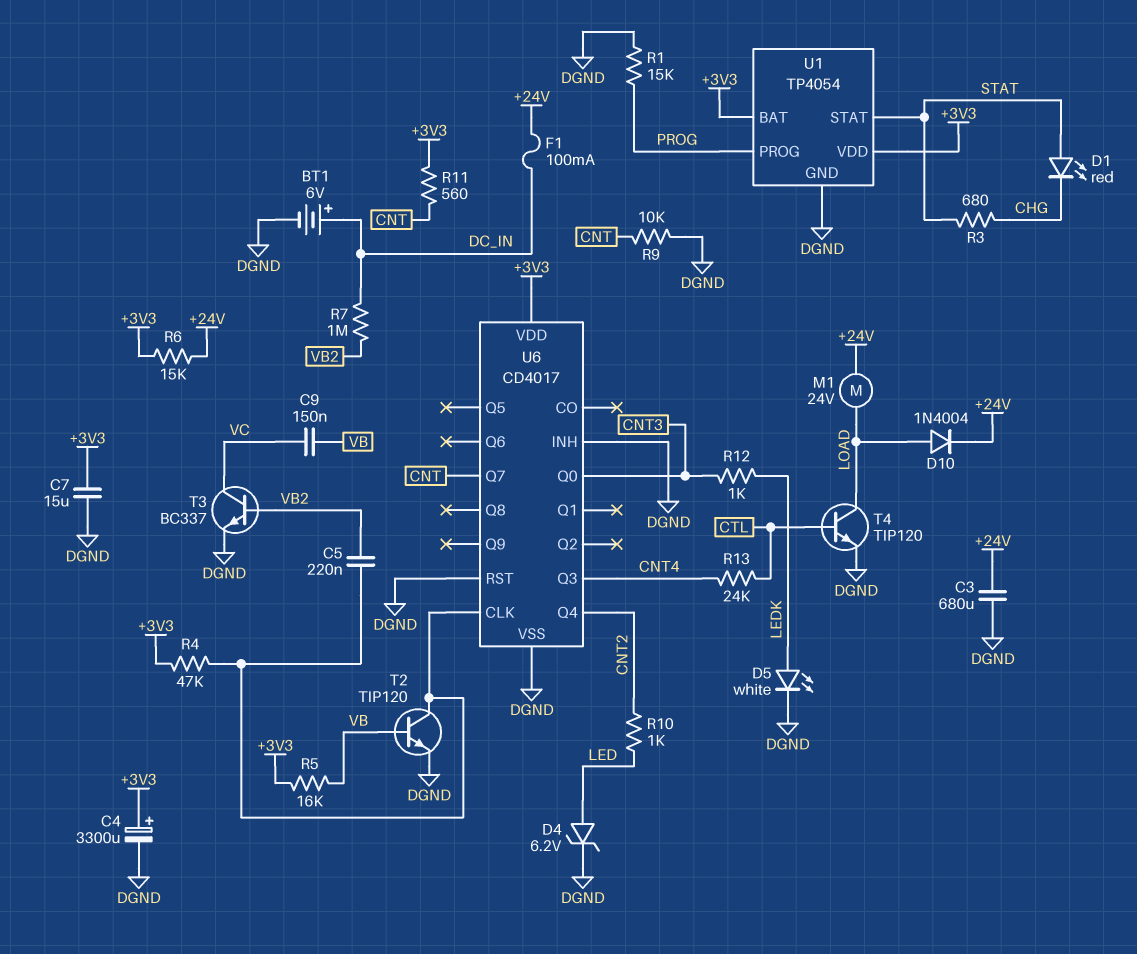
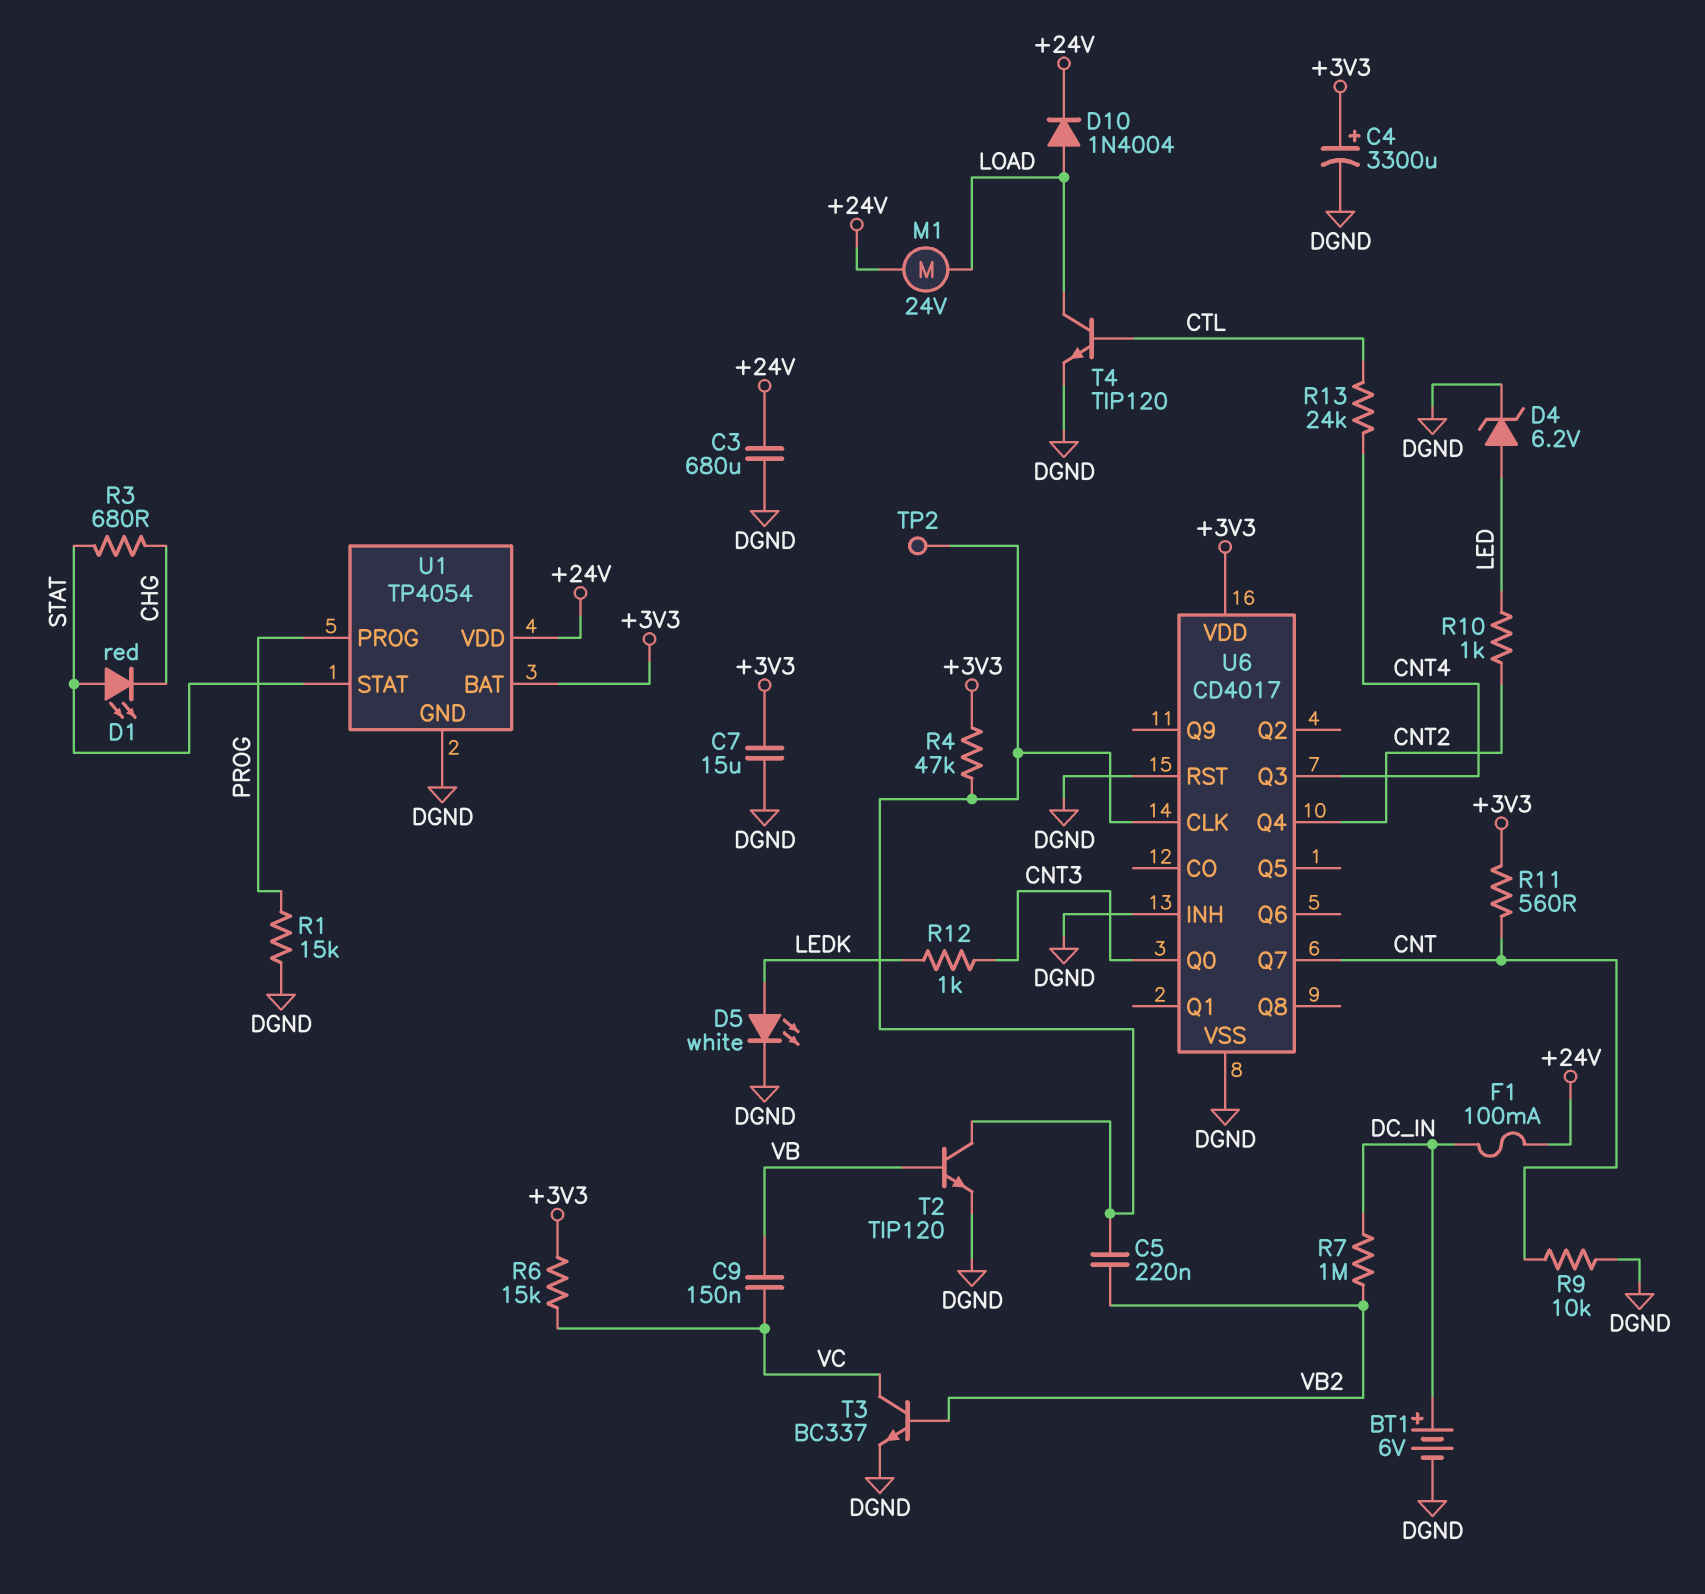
R5: 16k (+3V3, VB) -> none
R6: 15k (+3V3, +24V) -> 15k (+3V3, VC)
TP2: none -> test point (U6/CLK)
U1 pin VDD: +3V3 -> +24V

